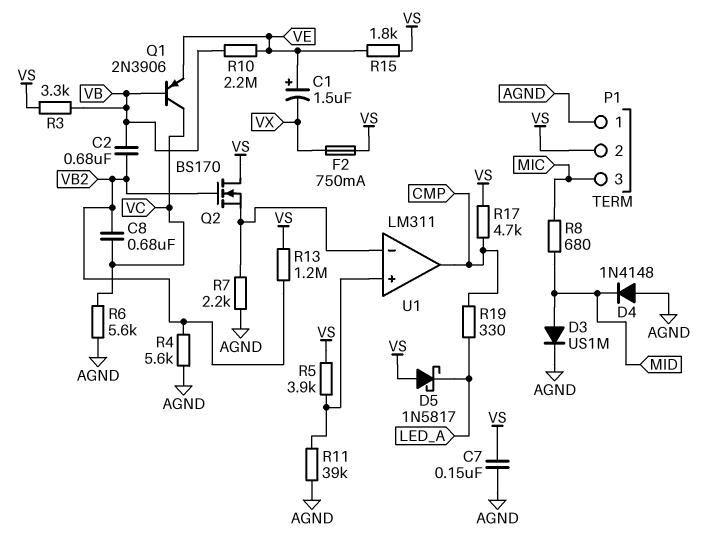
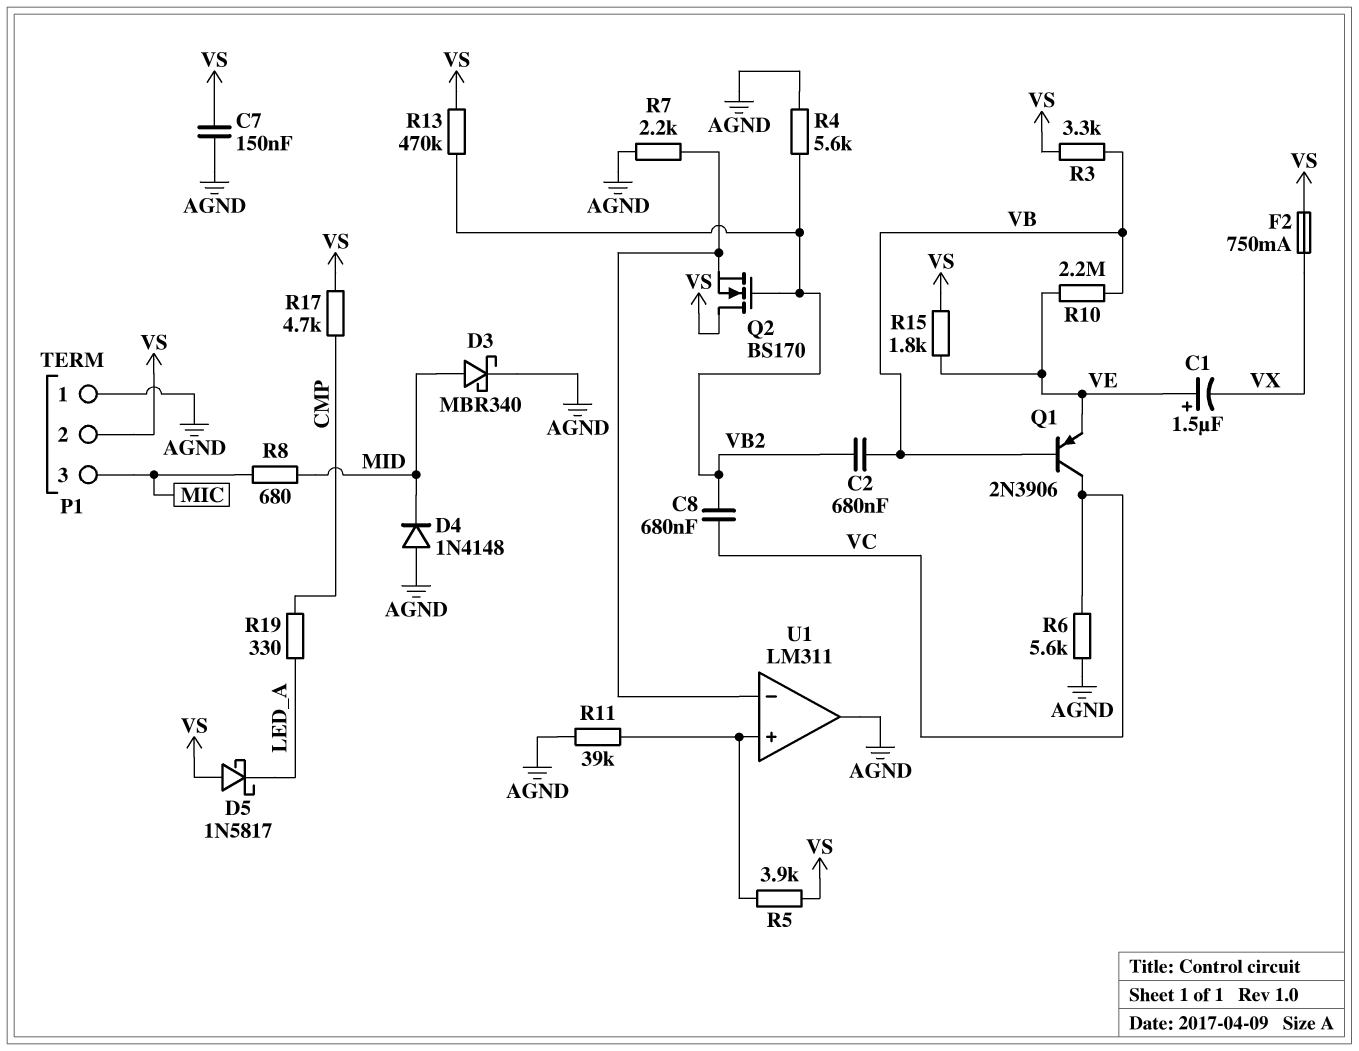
D3: diode US1M (A MID, K AGND) -> schottky MBR340 (A MID, K AGND)
R13: 1.2M (VB2, VS) -> 470k (VB2, VS)
U1 pin out: CMP -> AGND

